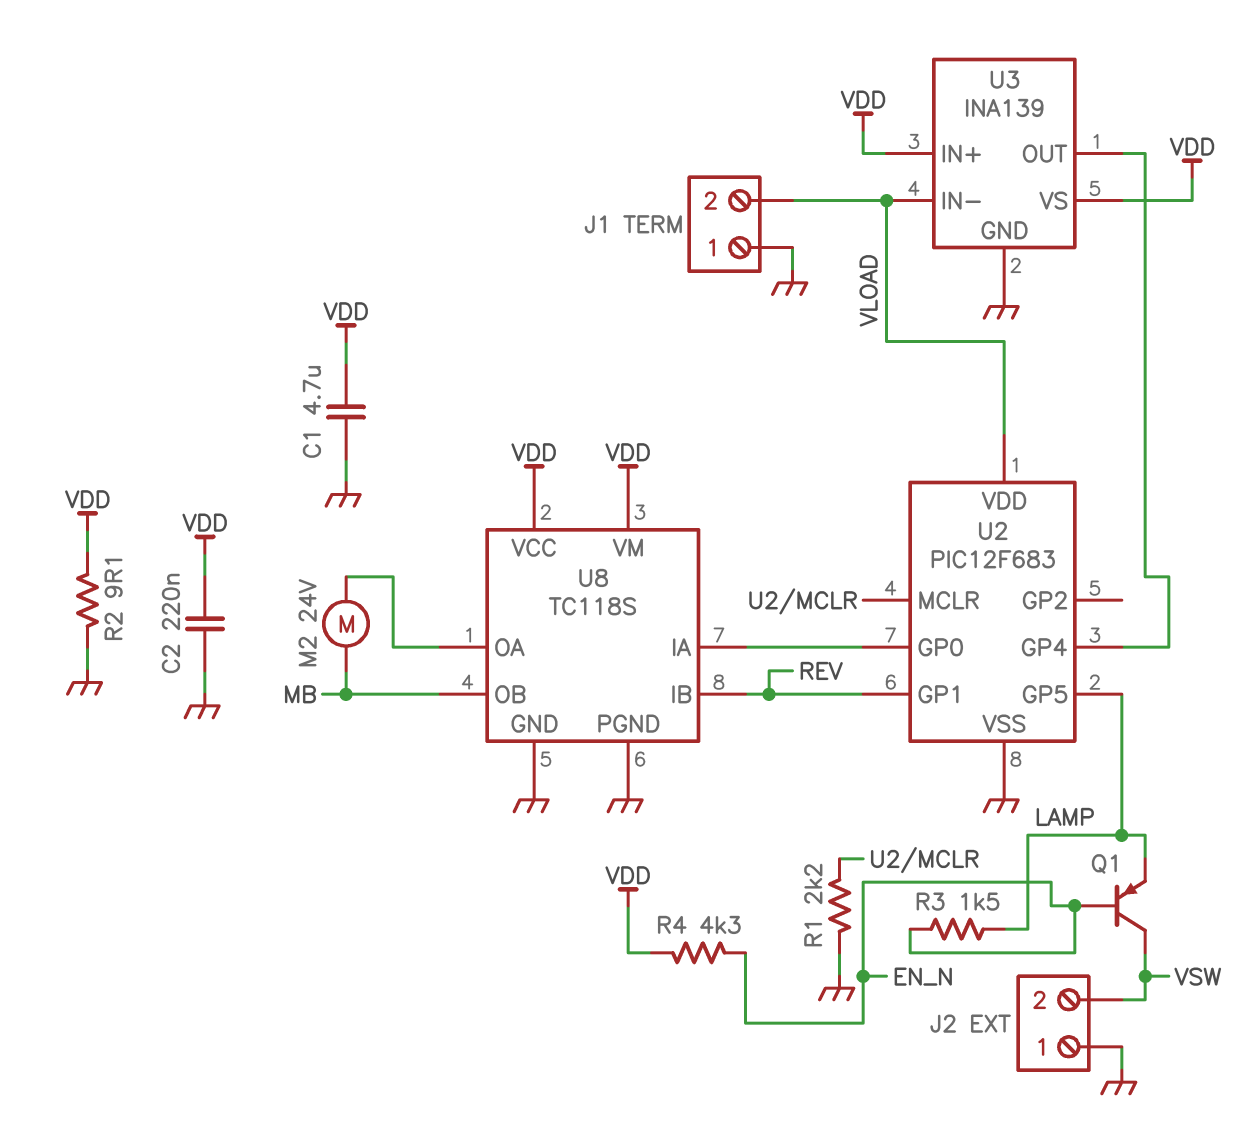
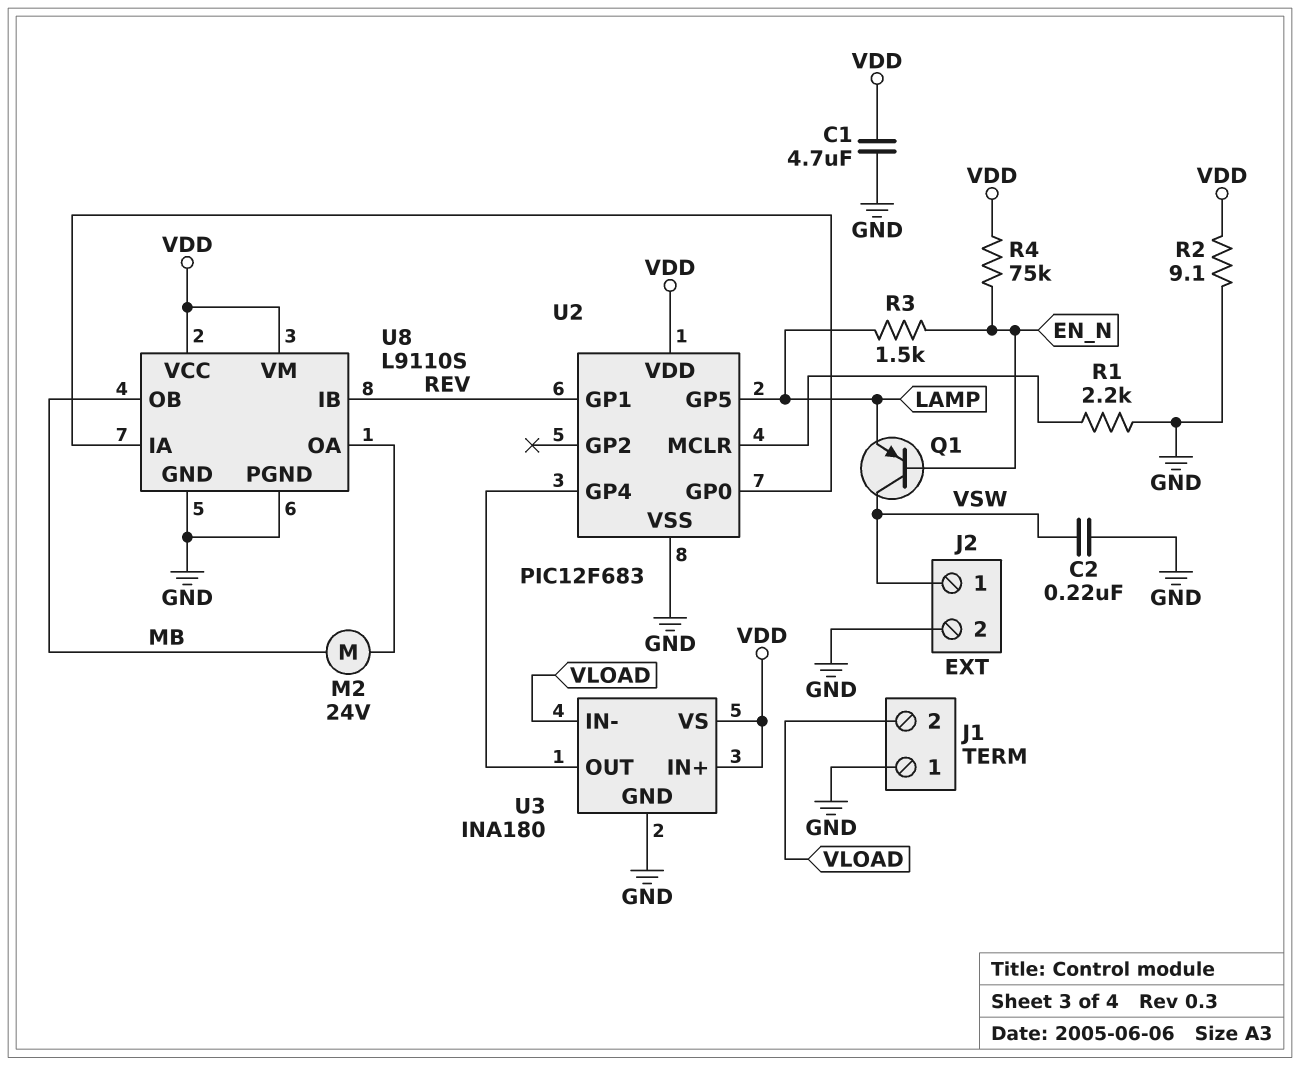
C2: 220nF (GND, VDD) -> 220nF (GND, VSW)
J2 pin 1: GND -> VSW
J2 pin 2: VSW -> GND
R4: 4.3k (EN_N, VDD) -> 75k (EN_N, VDD)
U2 pin VDD: VLOAD -> VDD
U3: INA139 -> INA180
U8: TC118S -> L9110S

